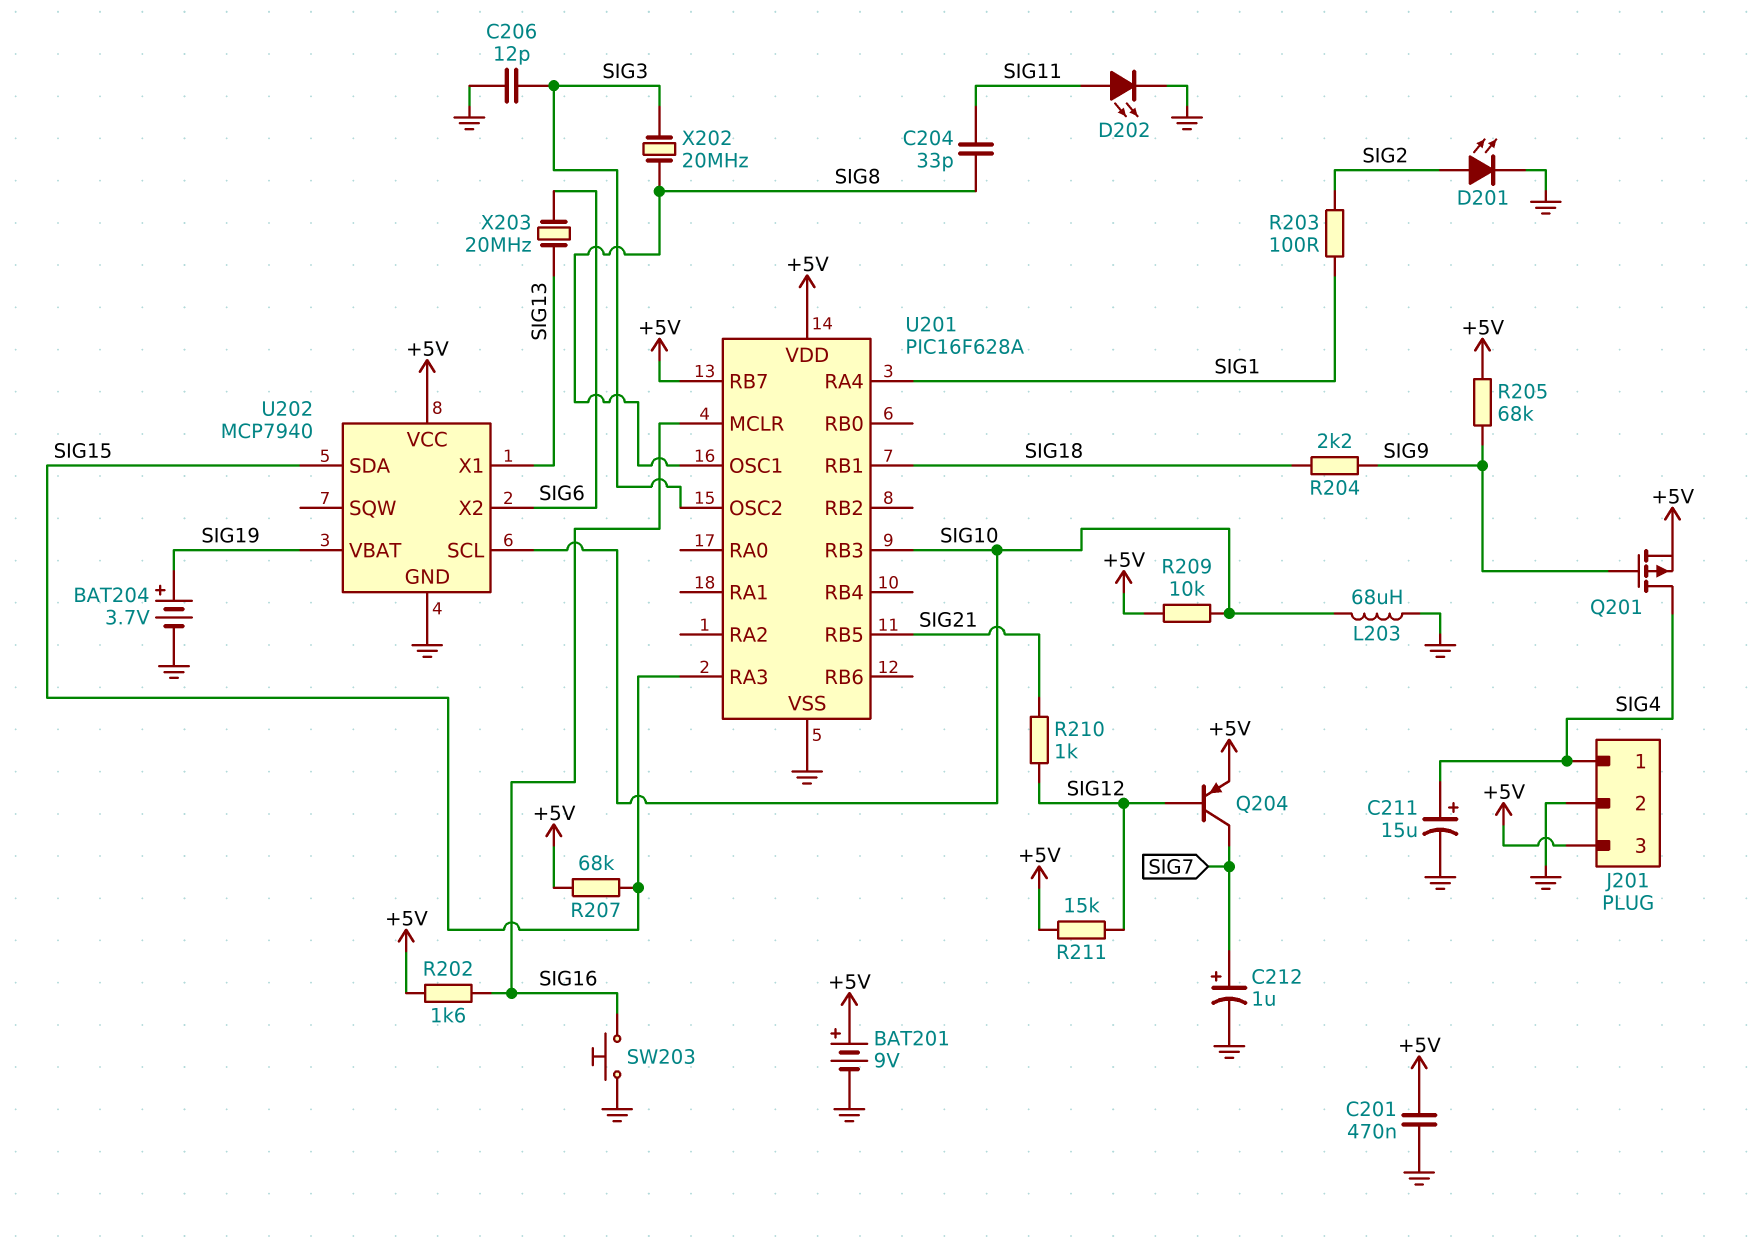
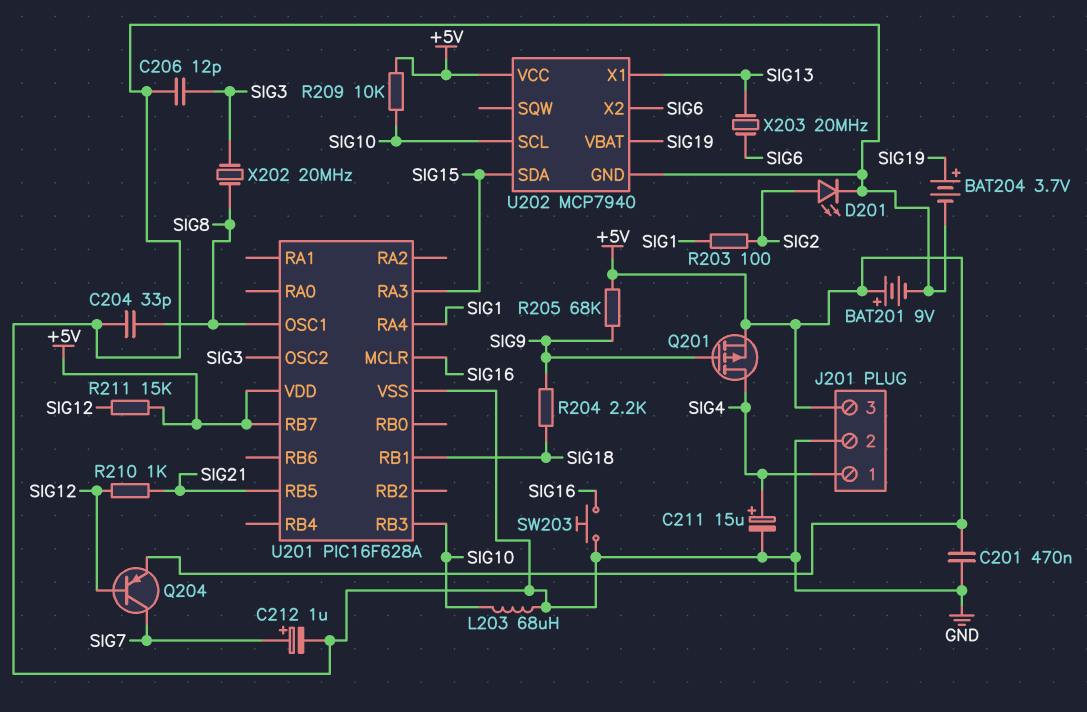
C204: 33pF (SIG8, SIG11) -> 33pF (GND, SIG8)
D202: LED (A SIG11, K GND) -> none
R202: 1.6k (+5V, SIG16) -> none
R207: 68k (+5V, SIG15) -> none

